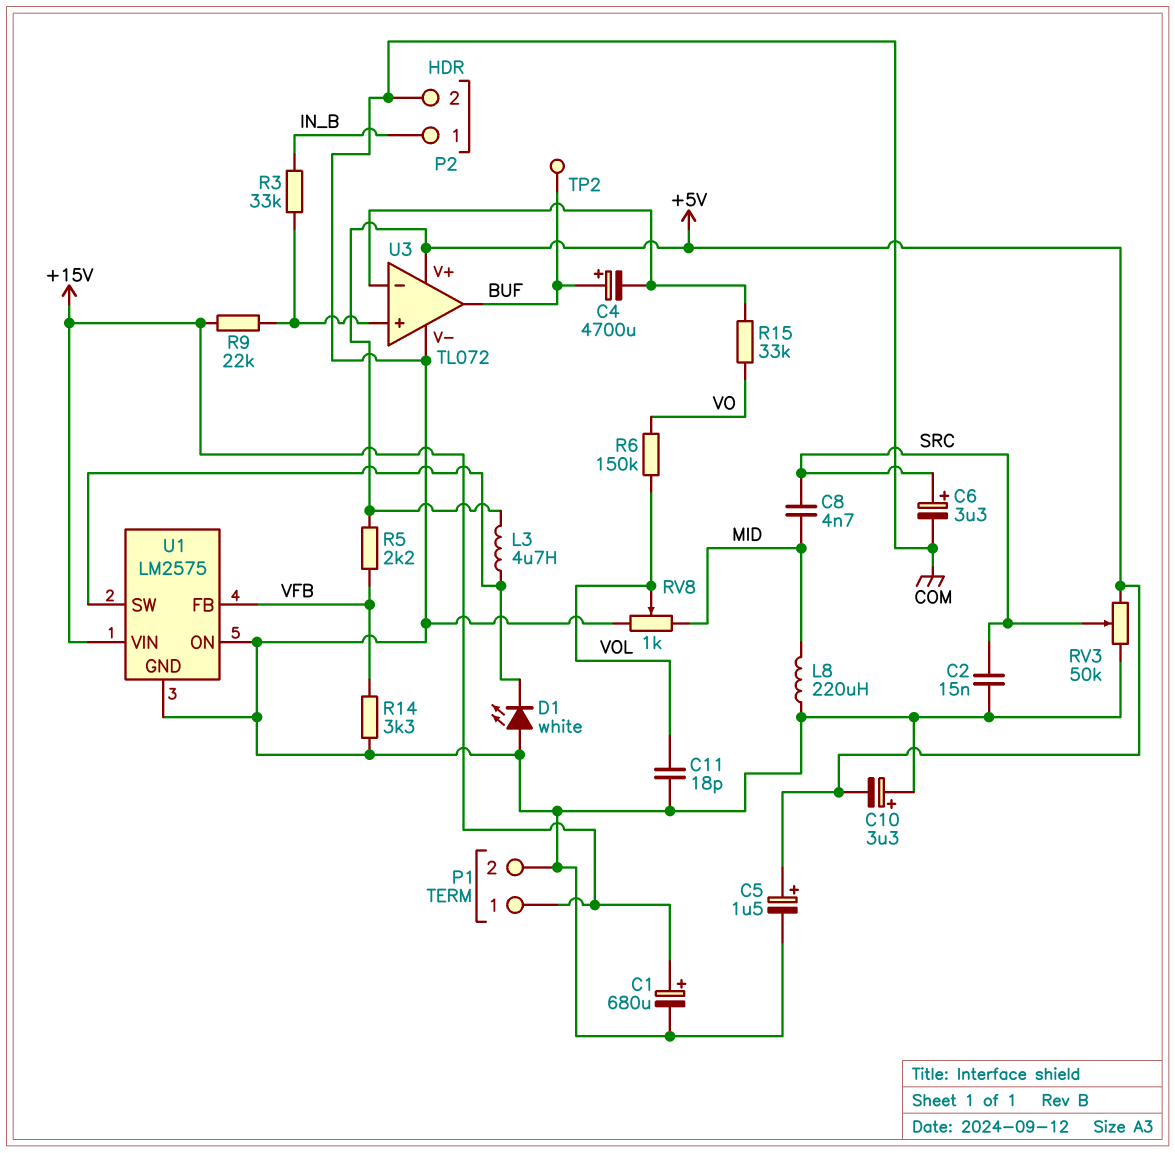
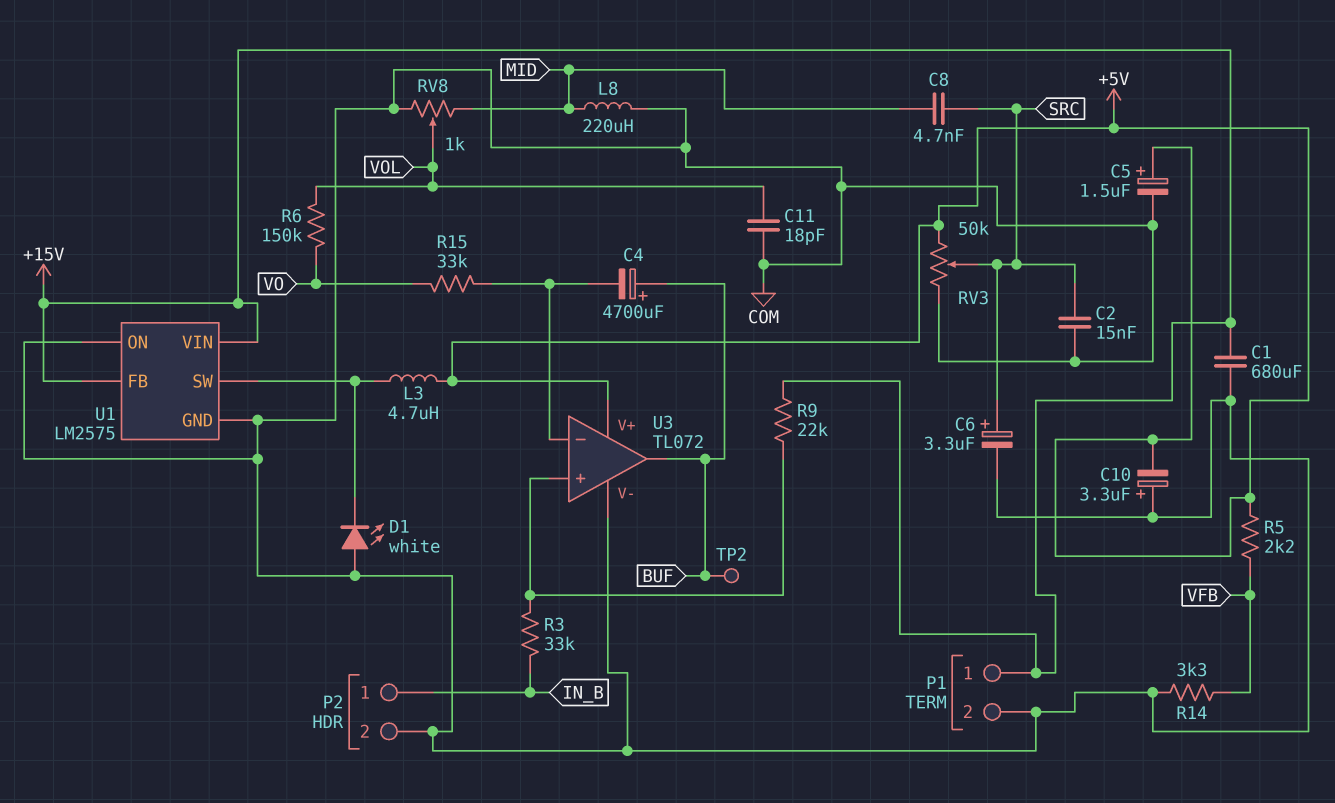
C1: 680uF (plus +15V, minus COM) -> 680uF (+15V, COM)
U1 pin FB: VFB -> +15V

